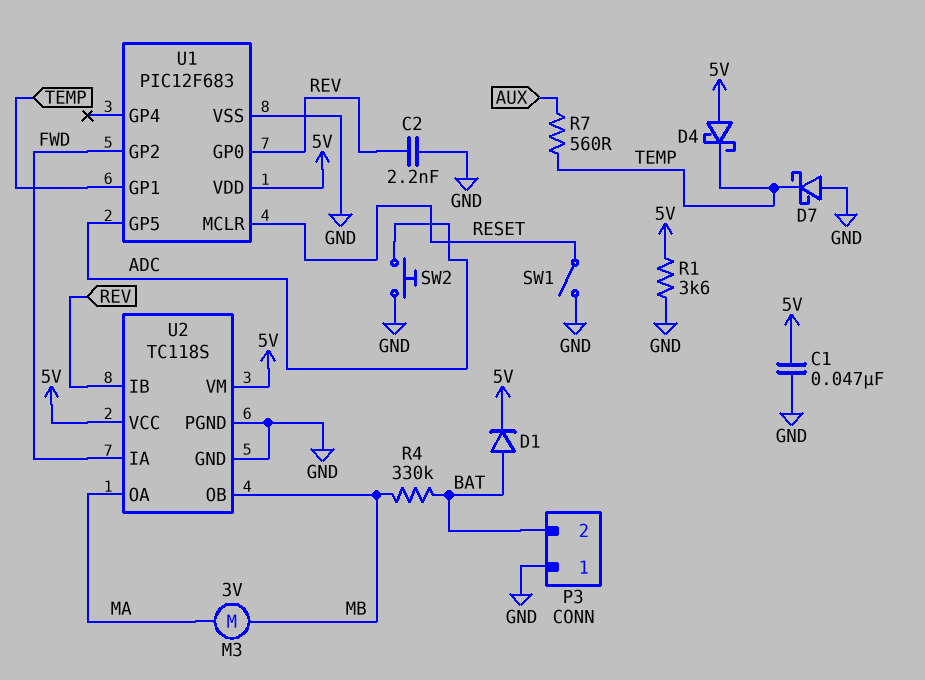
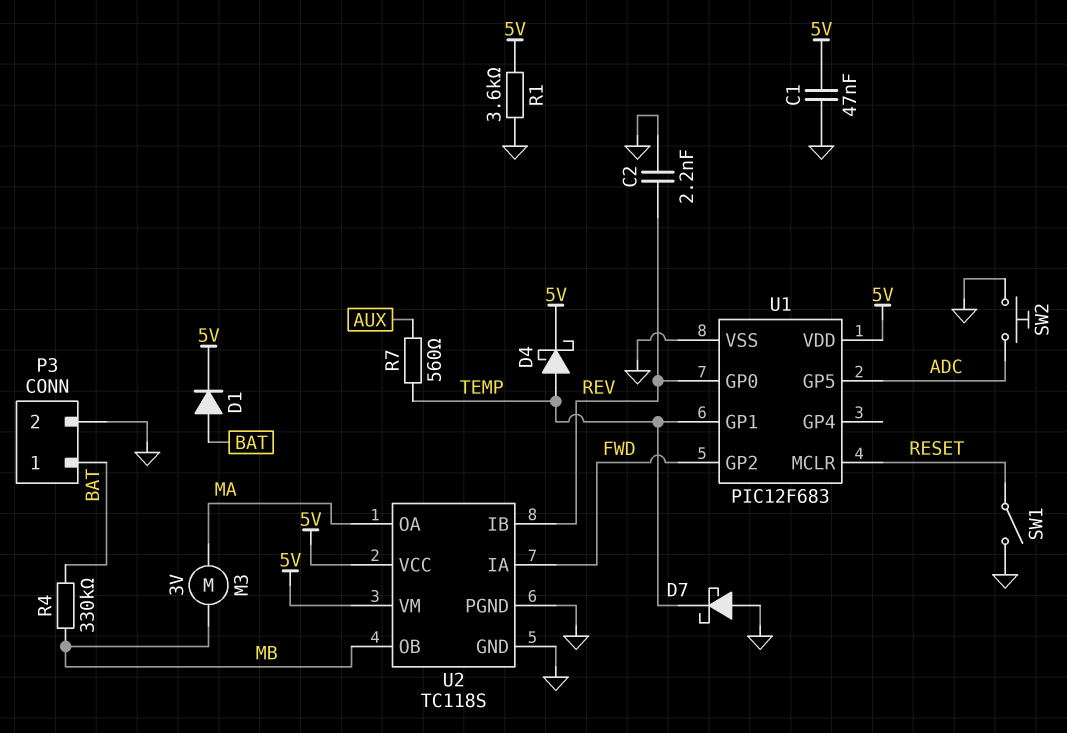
D4: schottky (A 5V, K TEMP) -> schottky (A TEMP, K 5V)
P3 pin 1: GND -> BAT
P3 pin 2: BAT -> GND

